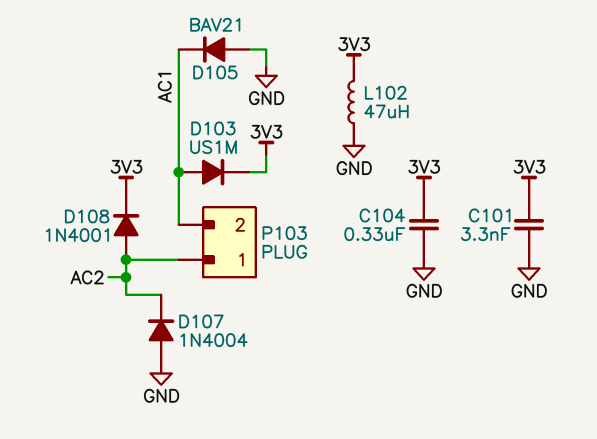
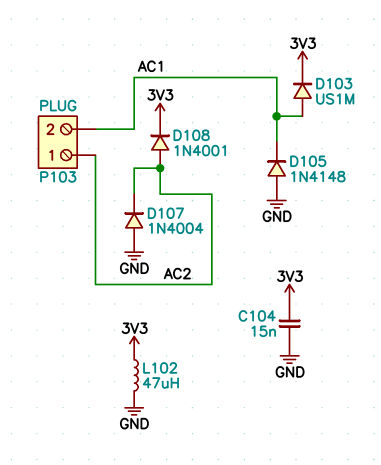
C101: 3.3nF (3V3, GND) -> none
C104: 330nF (3V3, GND) -> 15nF (3V3, GND)
D105: diode BAV21 (A GND, K AC1) -> diode 1N4148 (A GND, K AC1)

